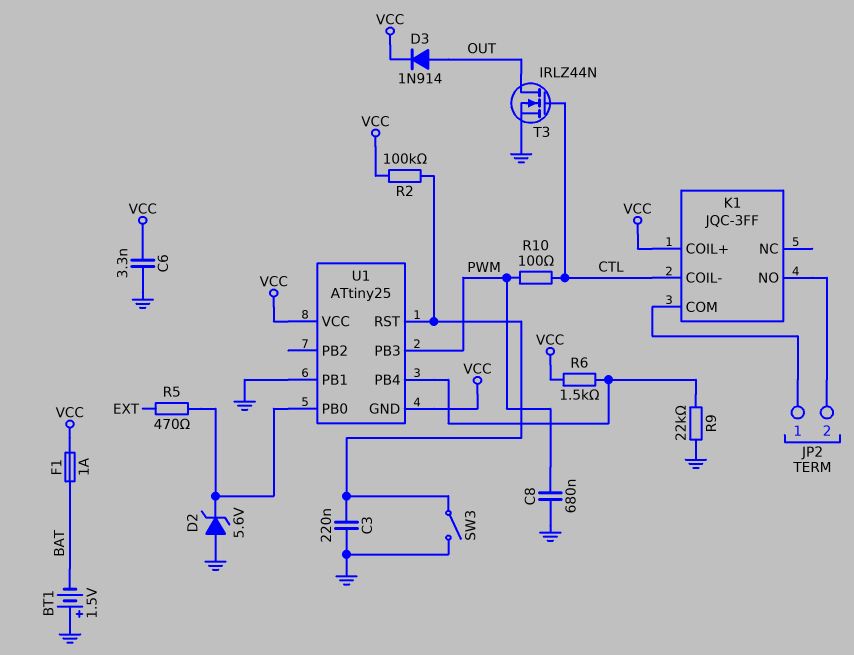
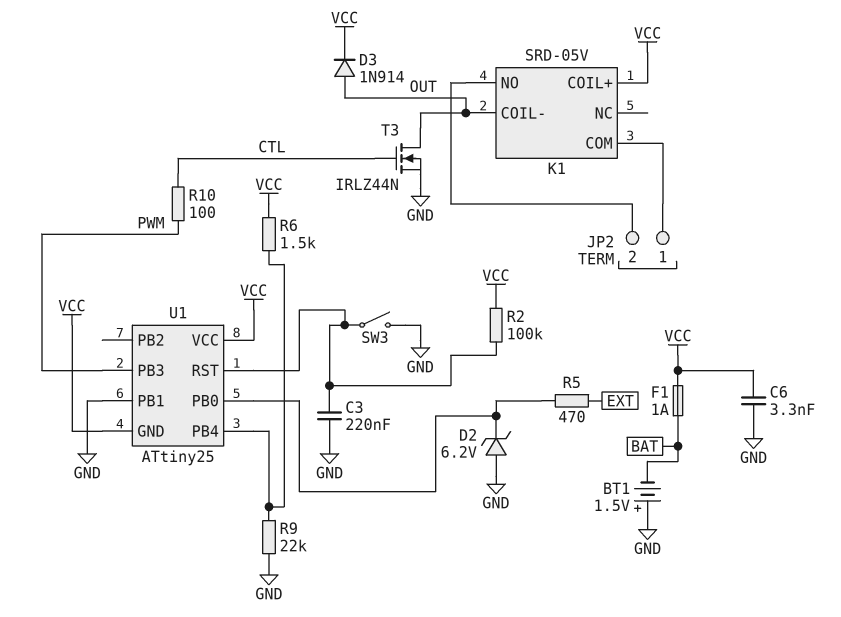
C8: 680nF (GND, PWM) -> none
D2: zener 5.6V (A GND, K U1/PB0) -> zener 6.2V (A GND, K U1/PB0)
K1: JQC-3FF -> SRD-05V
K1 pin COIL-: CTL -> OUT

